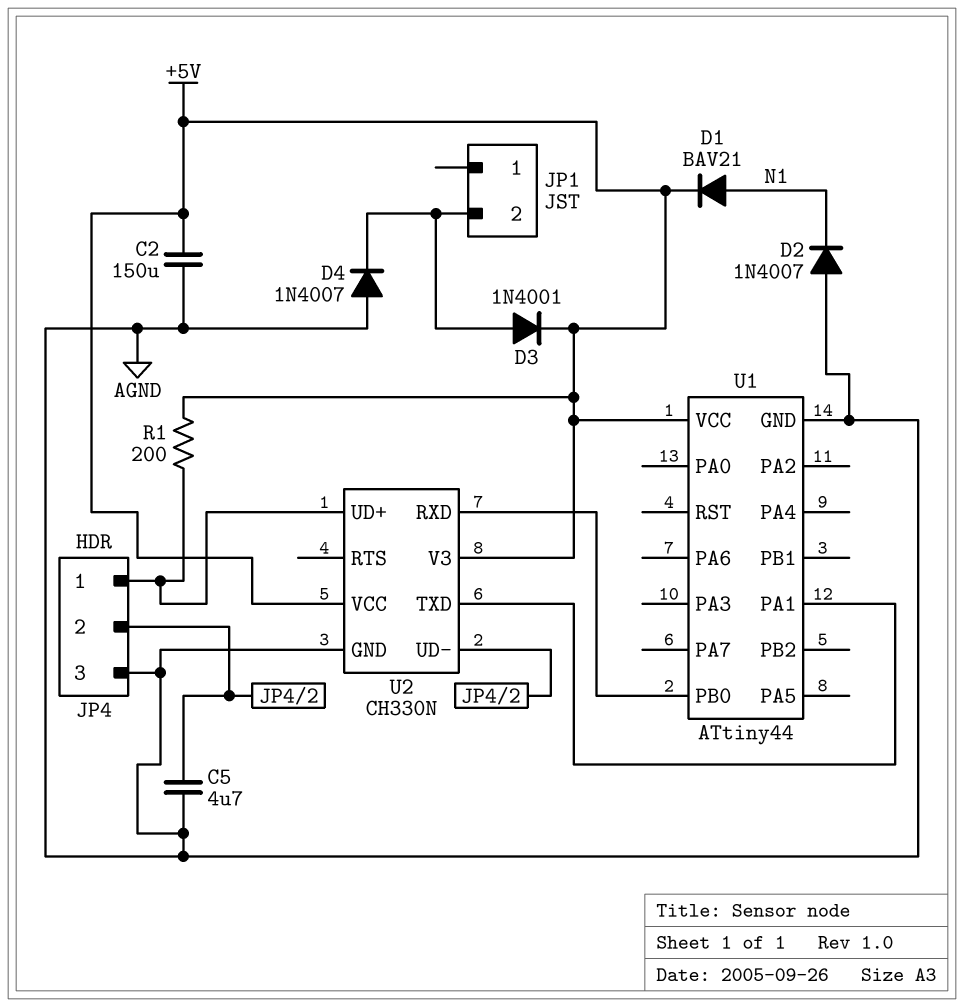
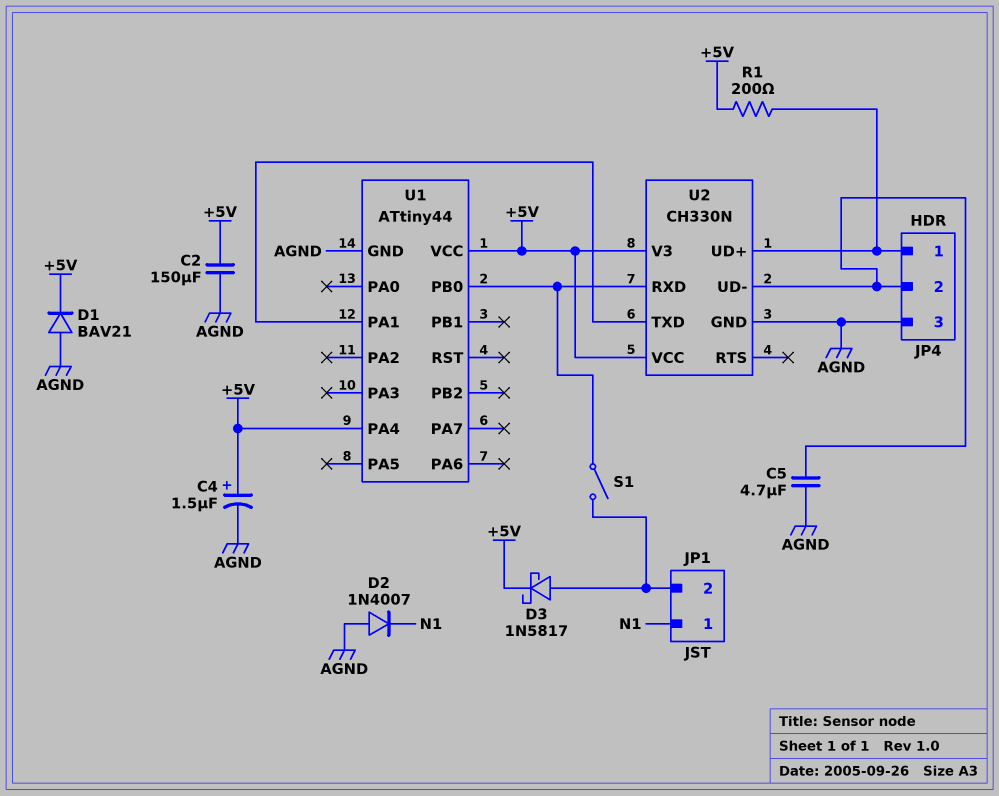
C4: none -> 1.5uF (plus +5V, minus AGND)
D1: diode BAV21 (A N1, K +5V) -> diode BAV21 (A AGND, K +5V)
D3: diode 1N4001 (A JP1/2, K +5V) -> schottky 1N5817 (A JP1/2, K +5V)
D4: diode 1N4007 (A AGND, K JP1/2) -> none
JP1 pin 1: none -> N1
S1: none -> switch (JP1/2, U1/PB0)
U1 pin PA4: none -> +5V

